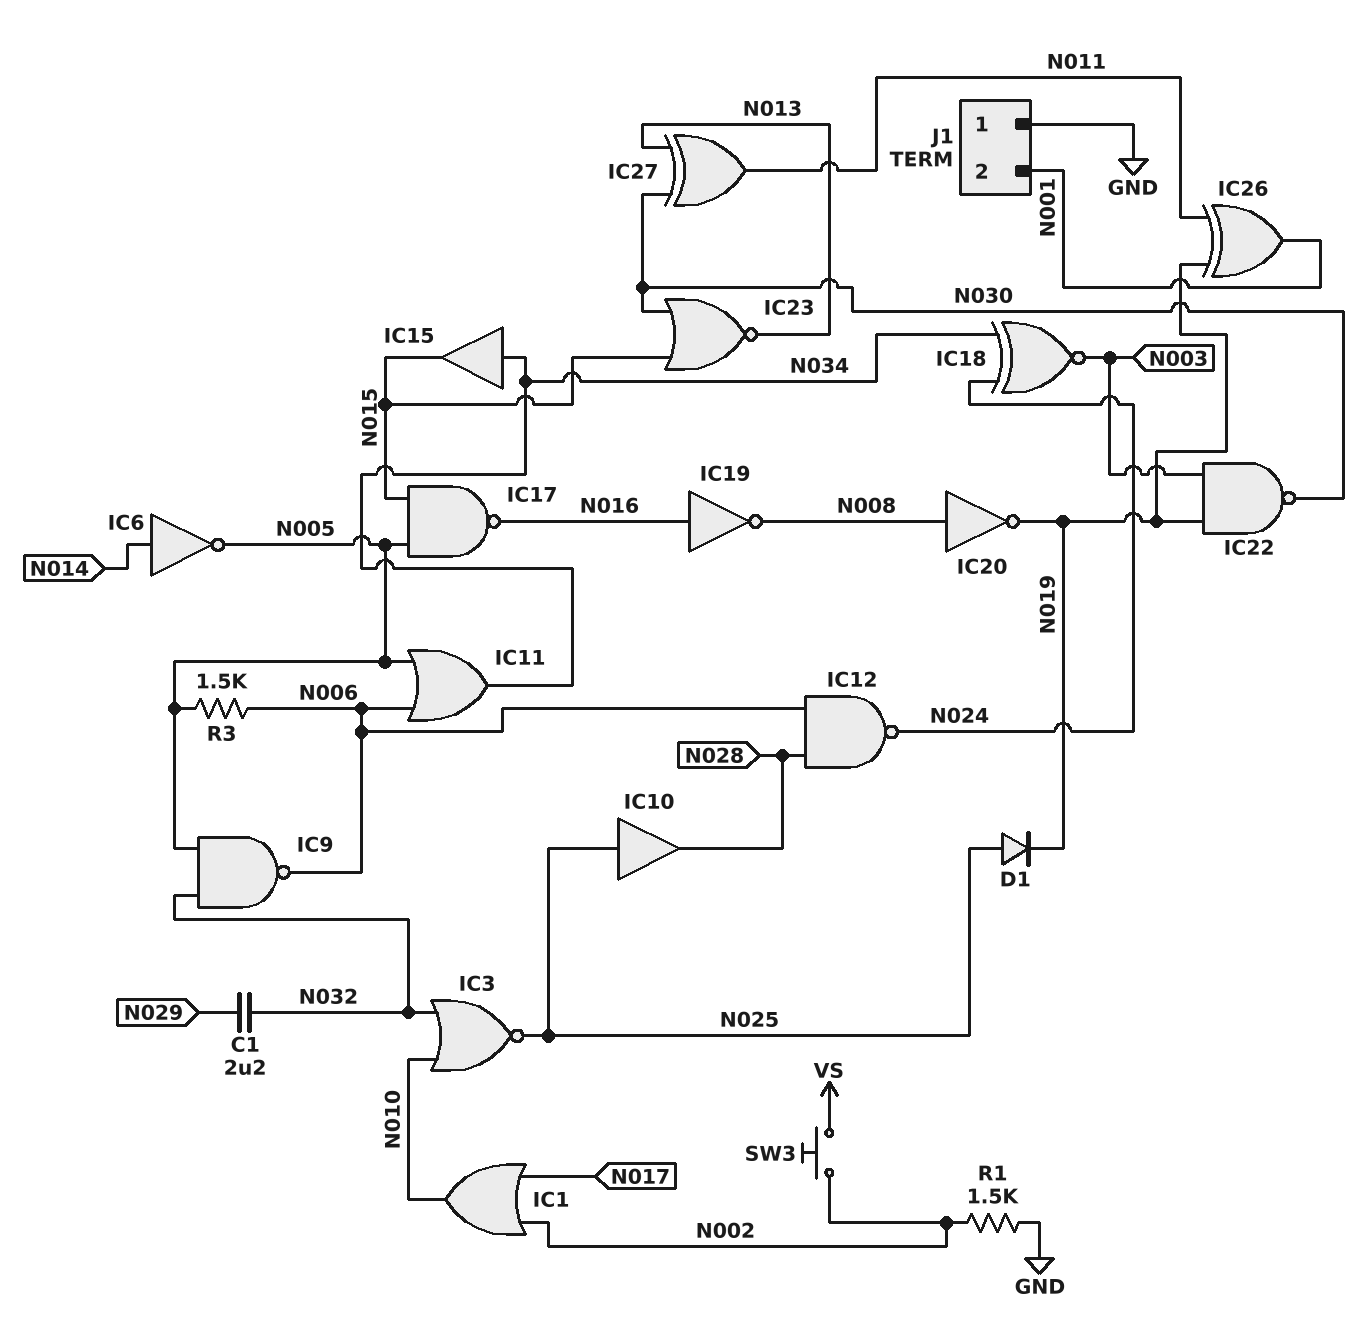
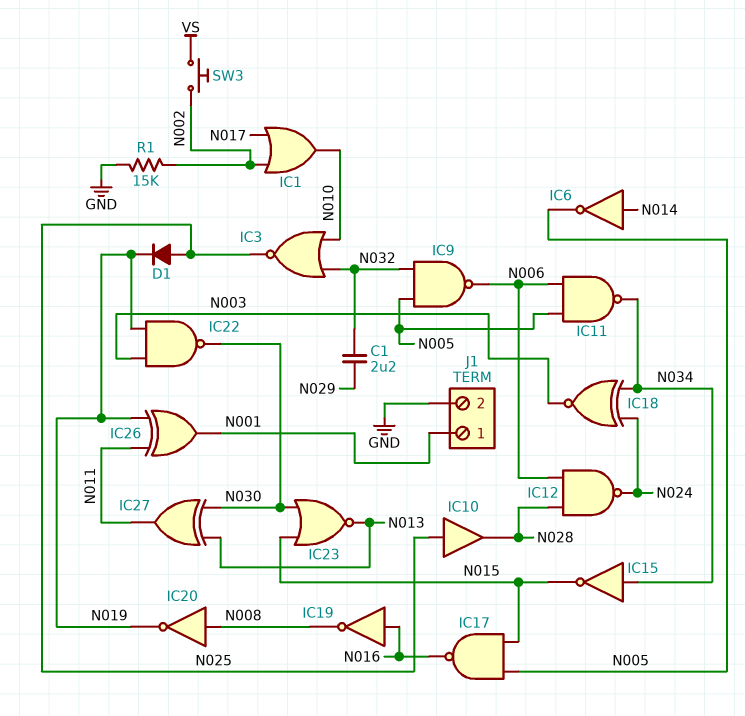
IC11: OR (in N005, in N006, out N034) -> NAND (in N005, in N006, out N034)
IC15: buffer (in N034, out N015) -> NOT (in N034, out N015)
J1 pin 1: GND -> N001
J1 pin 2: N001 -> GND
R1: 1.5k (GND, N002) -> 15k (GND, N002)
R3: 1.5k (N005, N006) -> none

